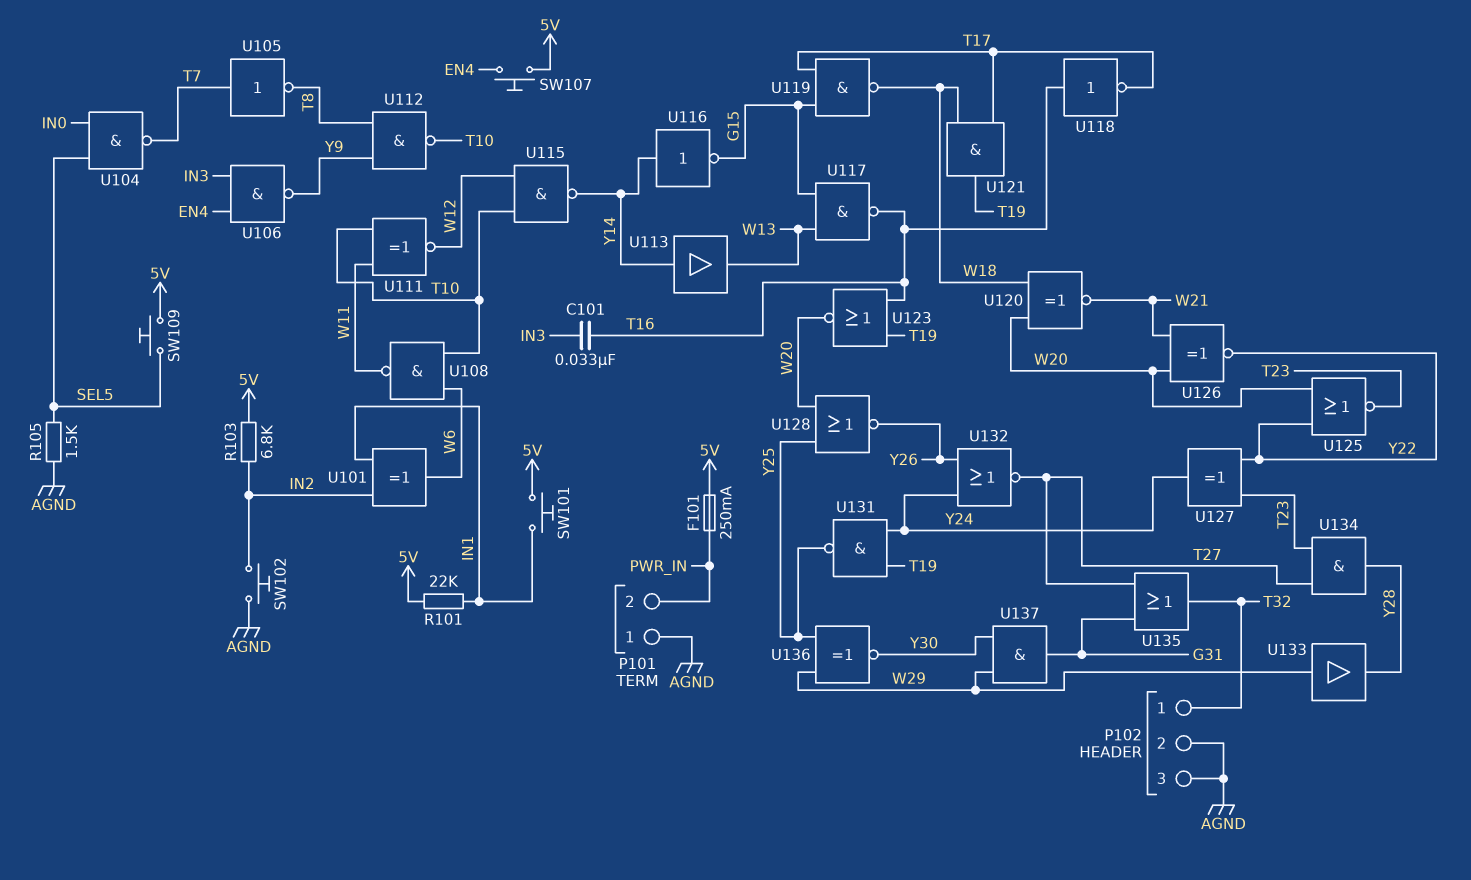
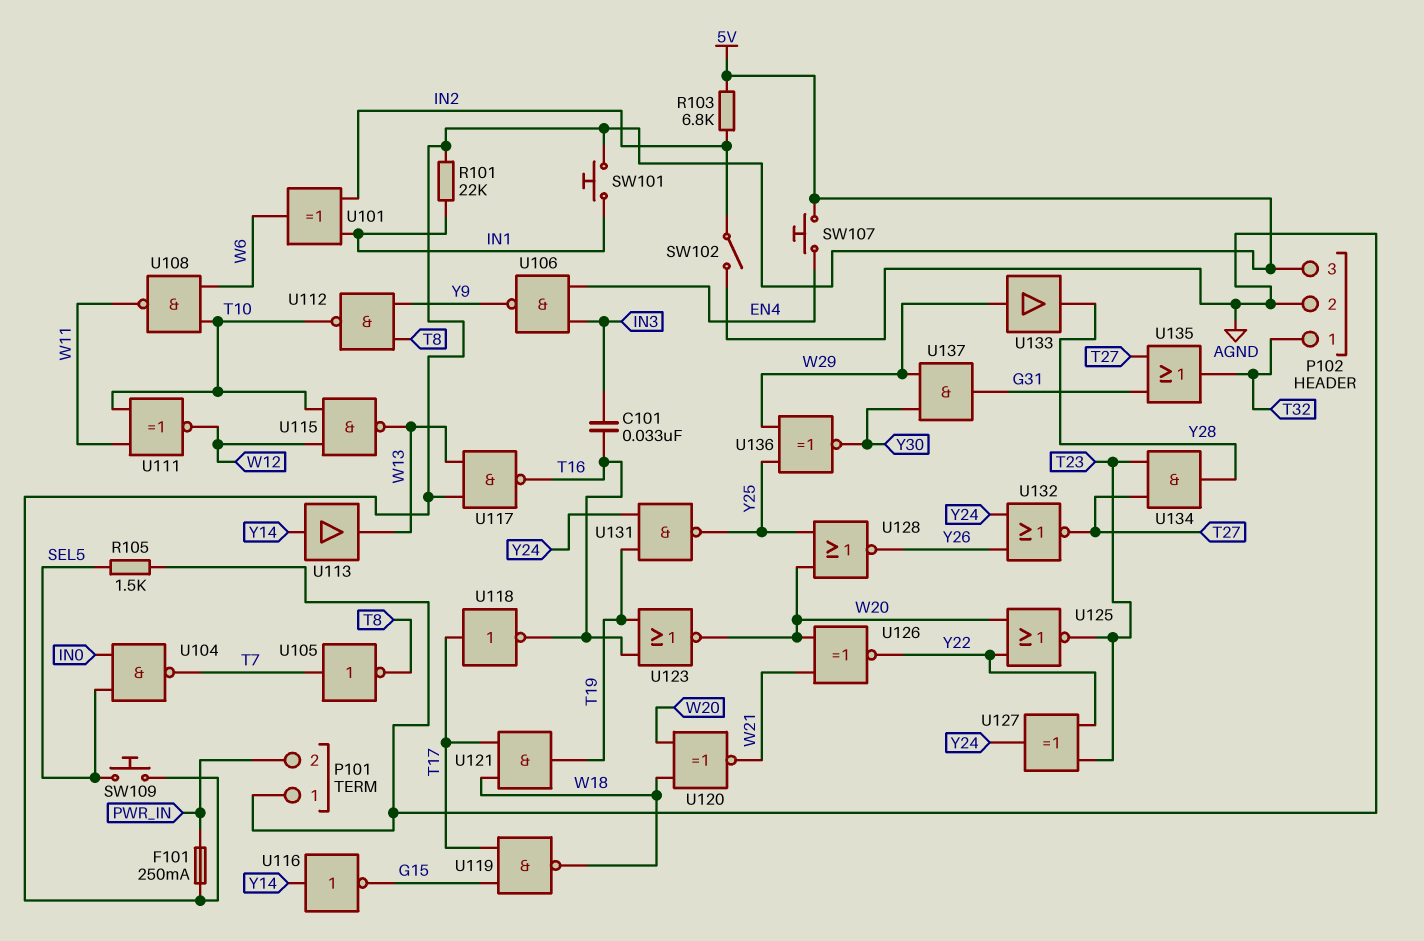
P102 pin 3: AGND -> 5V
SW102: button (AGND, IN2) -> switch (AGND, IN2)
U115: NAND (in T10, in W12, out Y14) -> NAND (in T10, in W12, out W13)
U117: NAND (in G15, in W13, out T16) -> NAND (in 5V, in W13, out T16)
U118: NOT (in T16, out T17) -> NOT (in T17, out T16)

